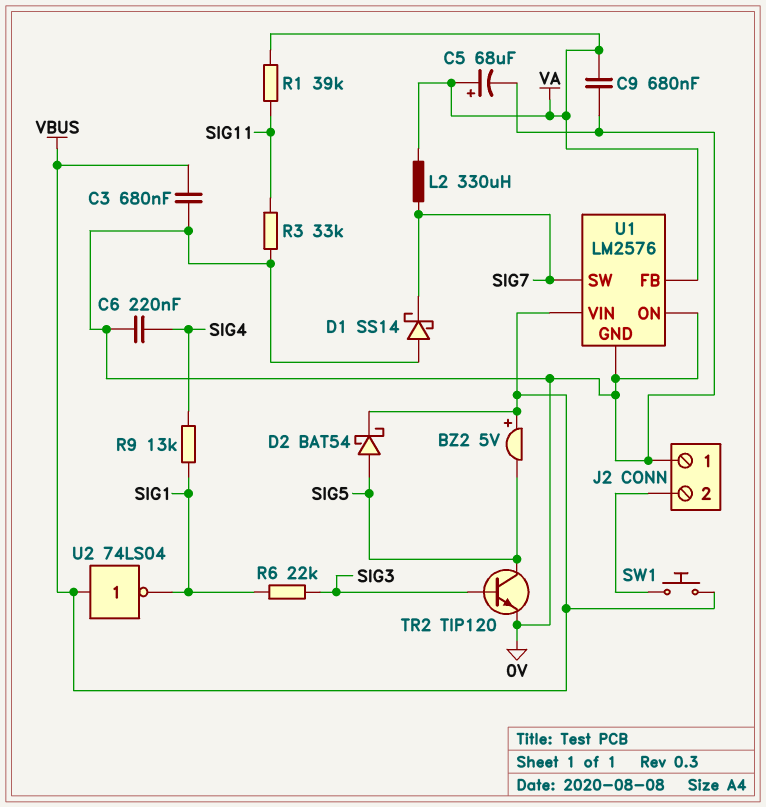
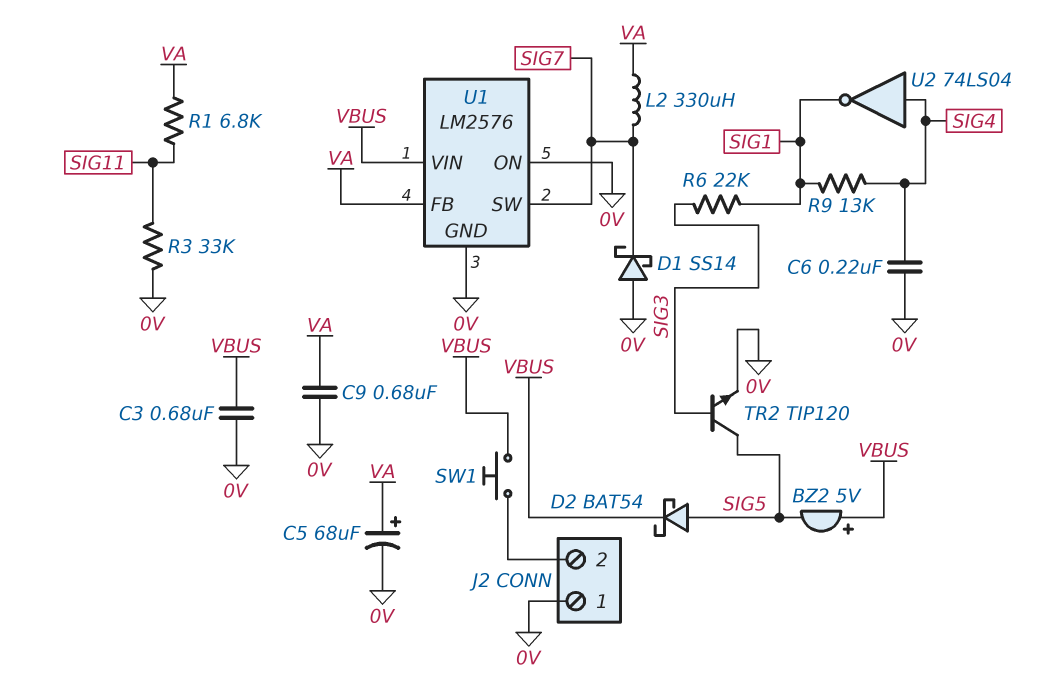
R1: 39k (SIG11, VA) -> 6.8k (SIG11, VA)
U2: NOT 74LS04 (in VBUS, out SIG1) -> NOT 74LS04 (in SIG4, out SIG1)

